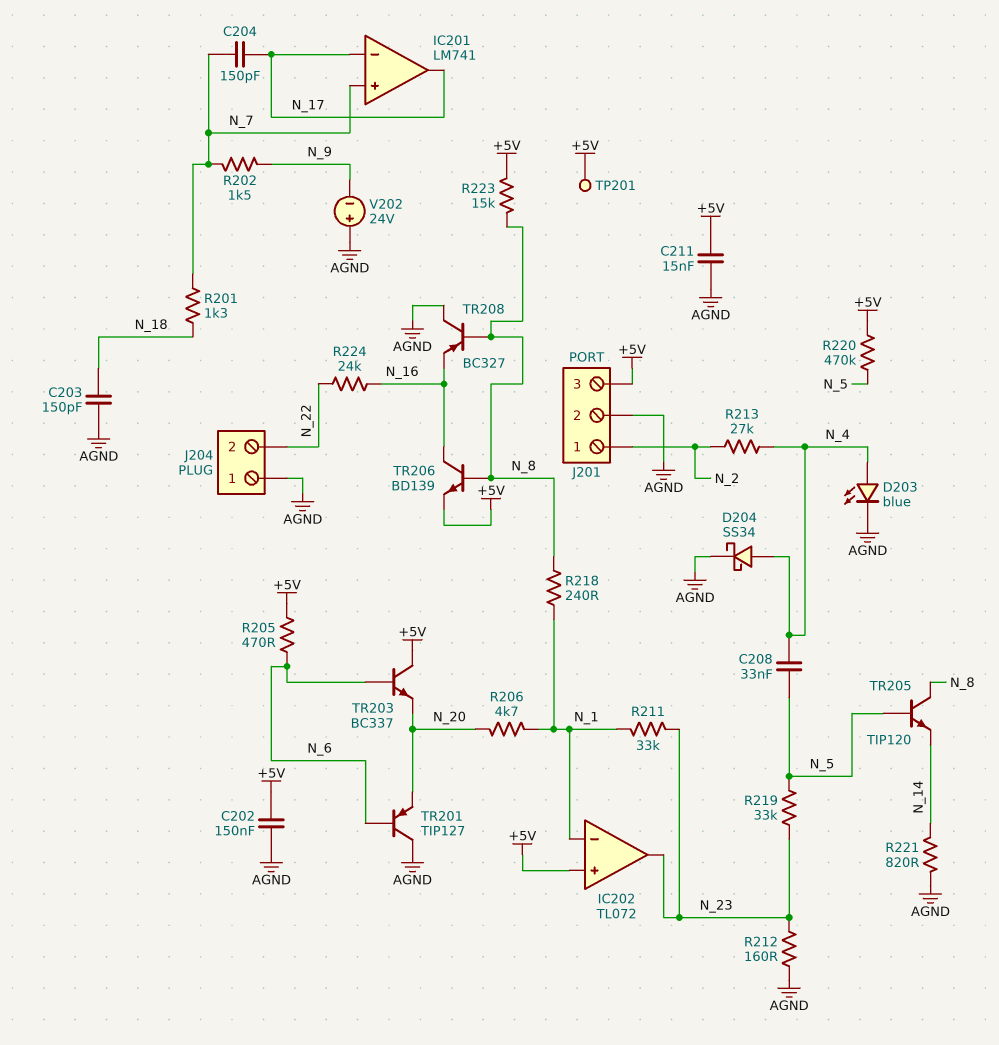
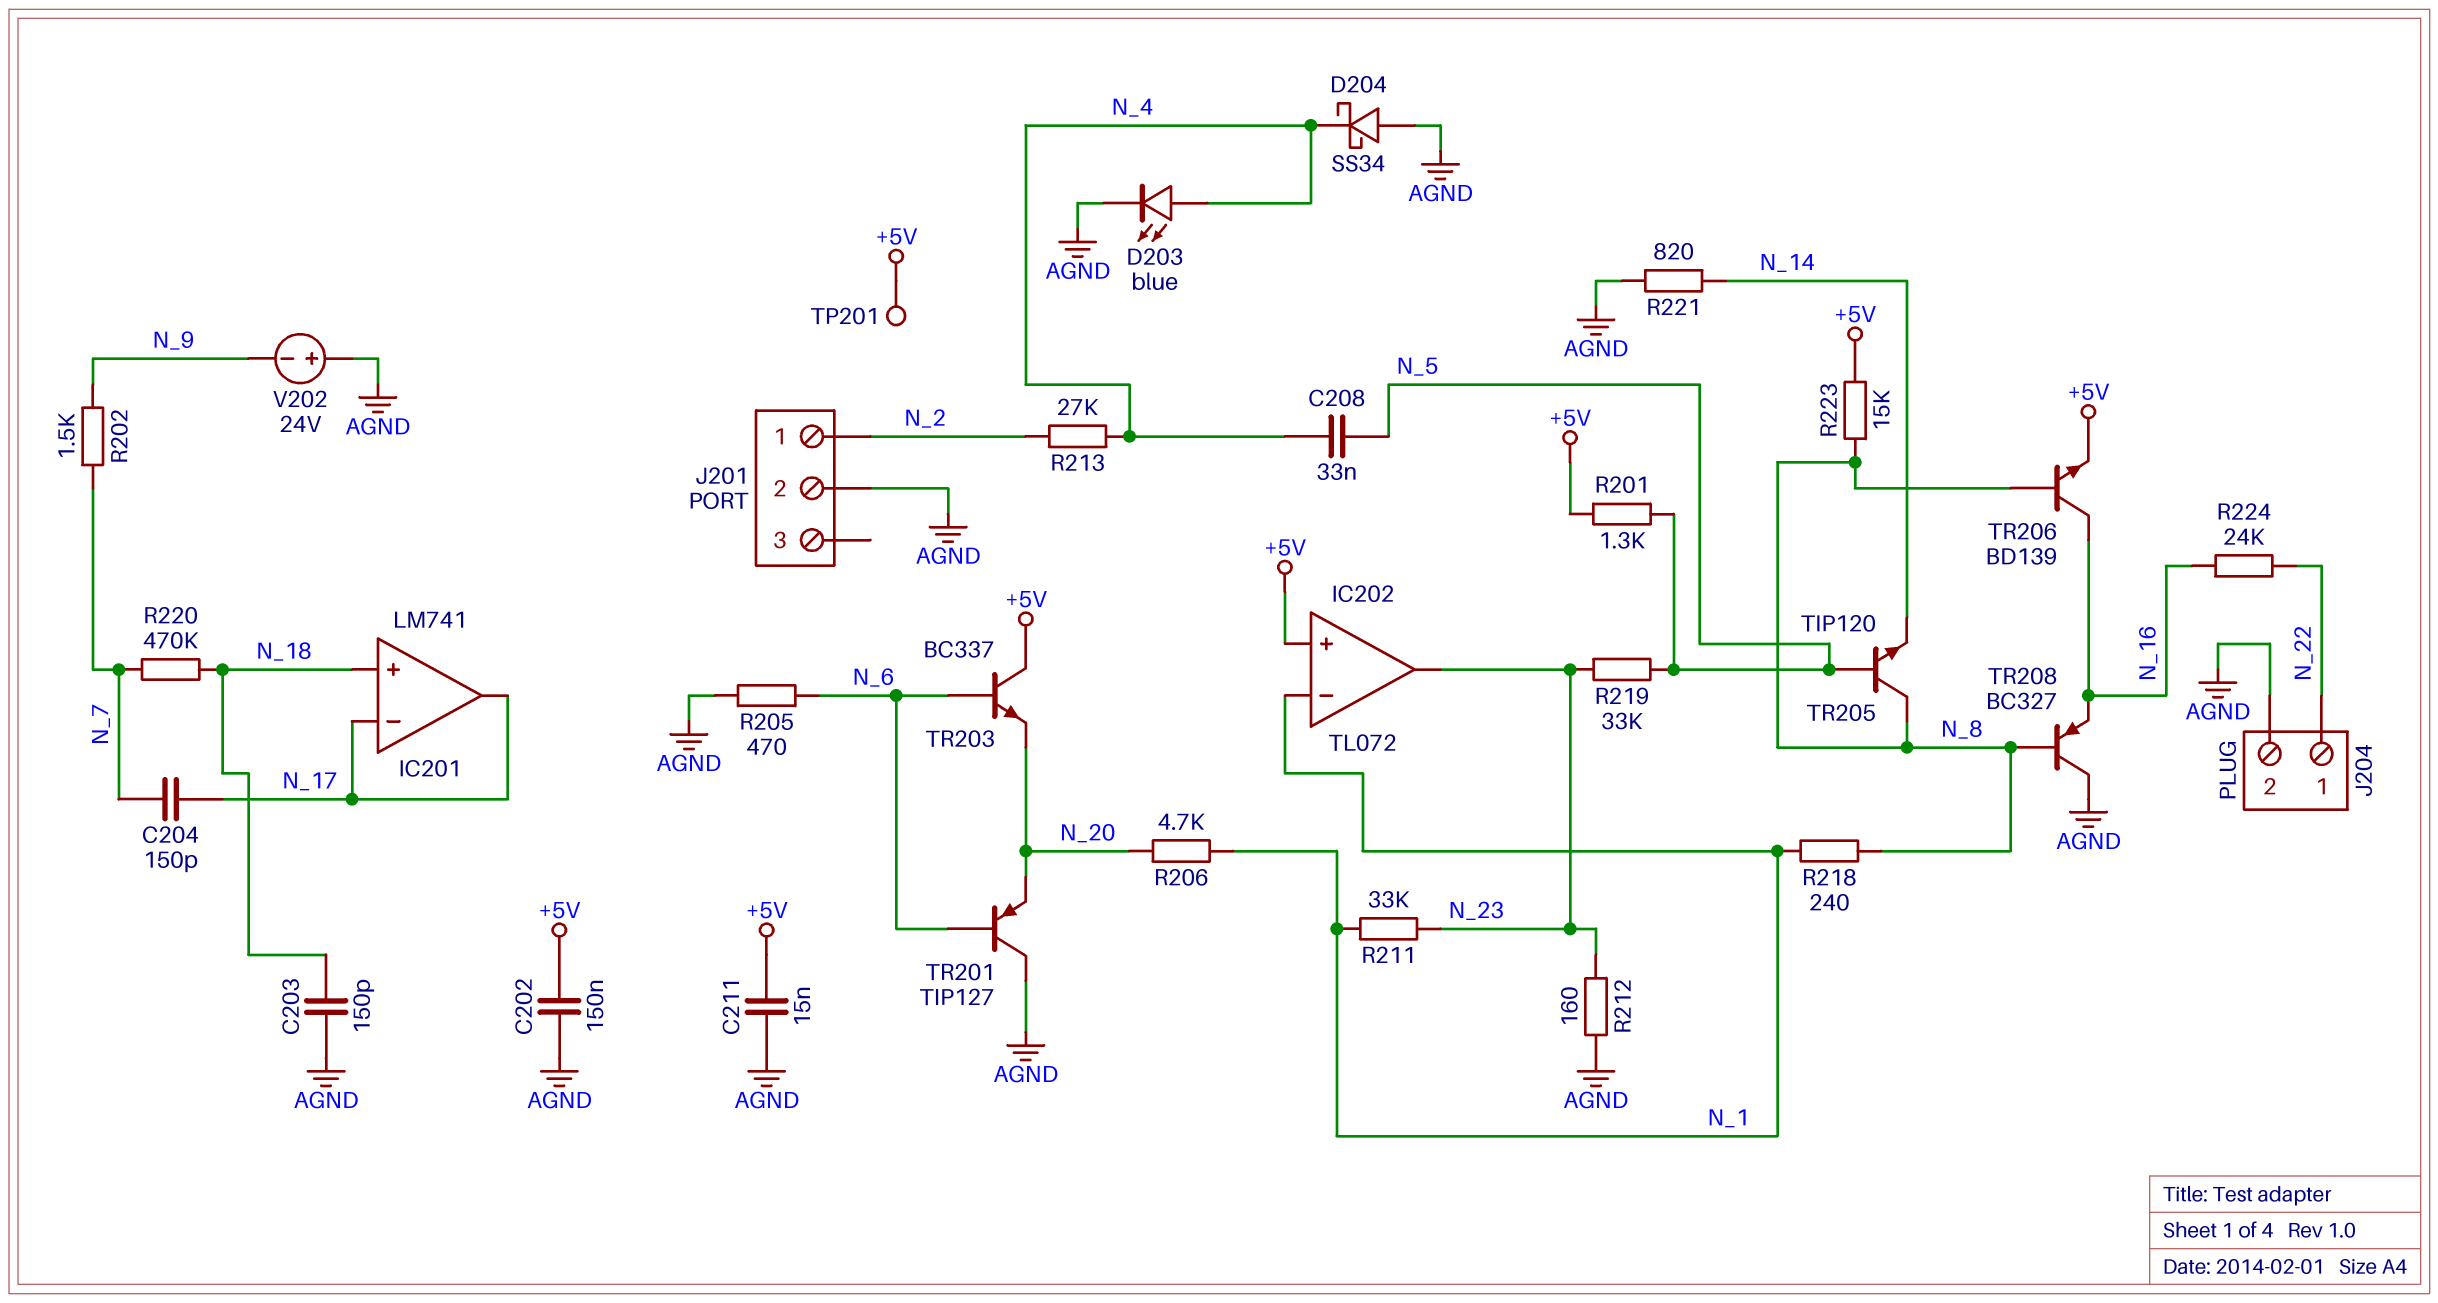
D204: schottky SS34 (A N_4, K AGND) -> schottky SS34 (A AGND, K N_4)
IC201 pin in+: N_7 -> N_18
J201 pin 3: +5V -> none
J204 pin 1: AGND -> N_22
J204 pin 2: N_22 -> AGND
R201: 1.3k (N_7, N_18) -> 1.3k (+5V, N_5)
R205: 470 (+5V, N_6) -> 470 (AGND, N_6)
R220: 470k (+5V, N_5) -> 470k (N_7, N_18)

